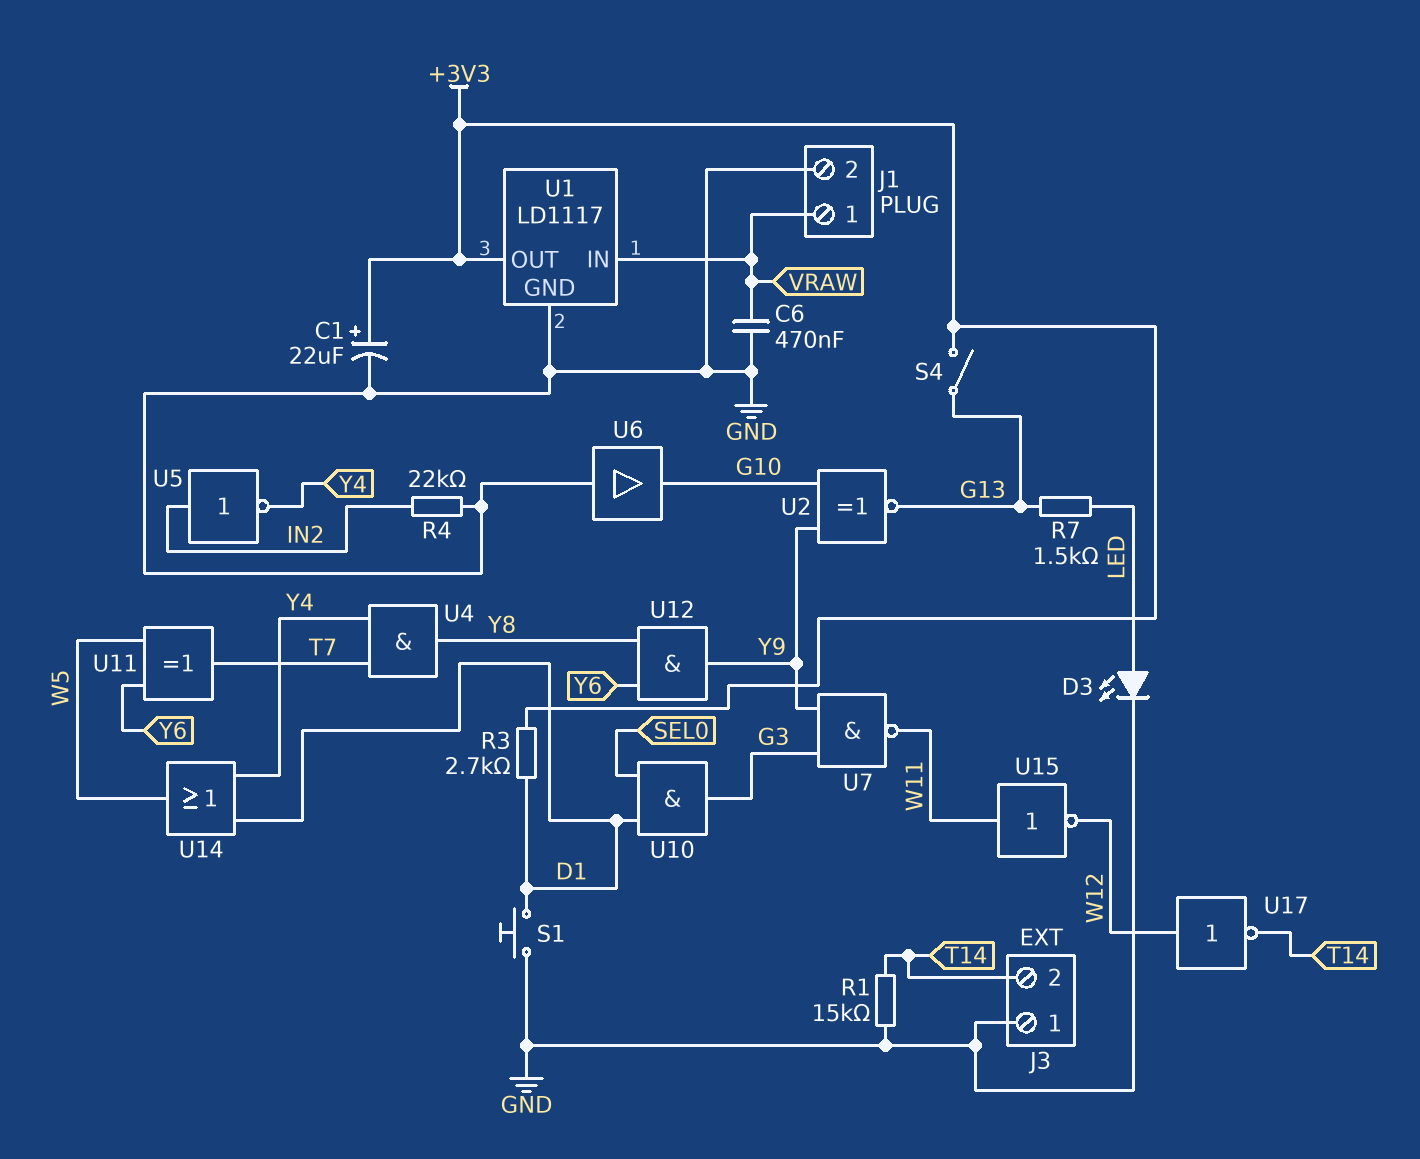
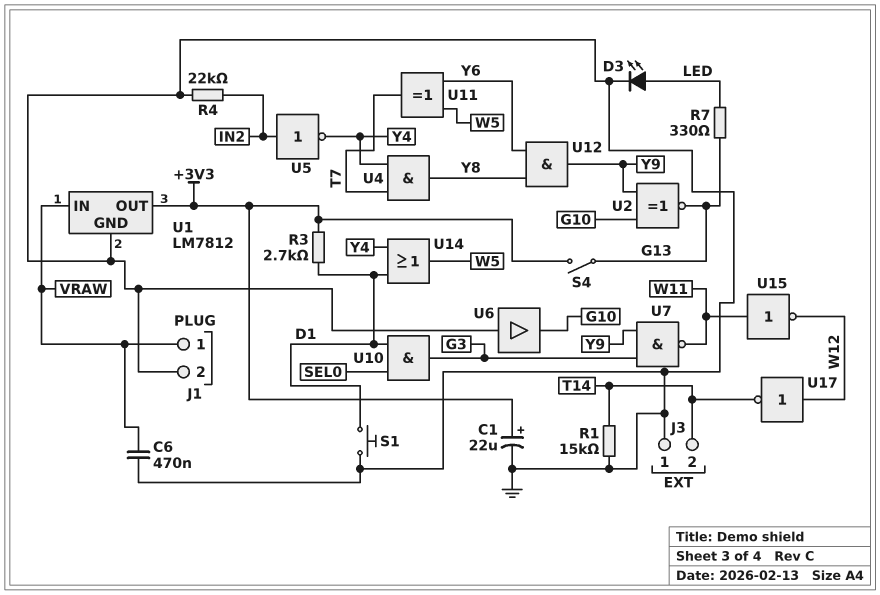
R7: 1.5k (G13, LED) -> 330 (G13, LED)
U1: LD1117 -> LM7812

